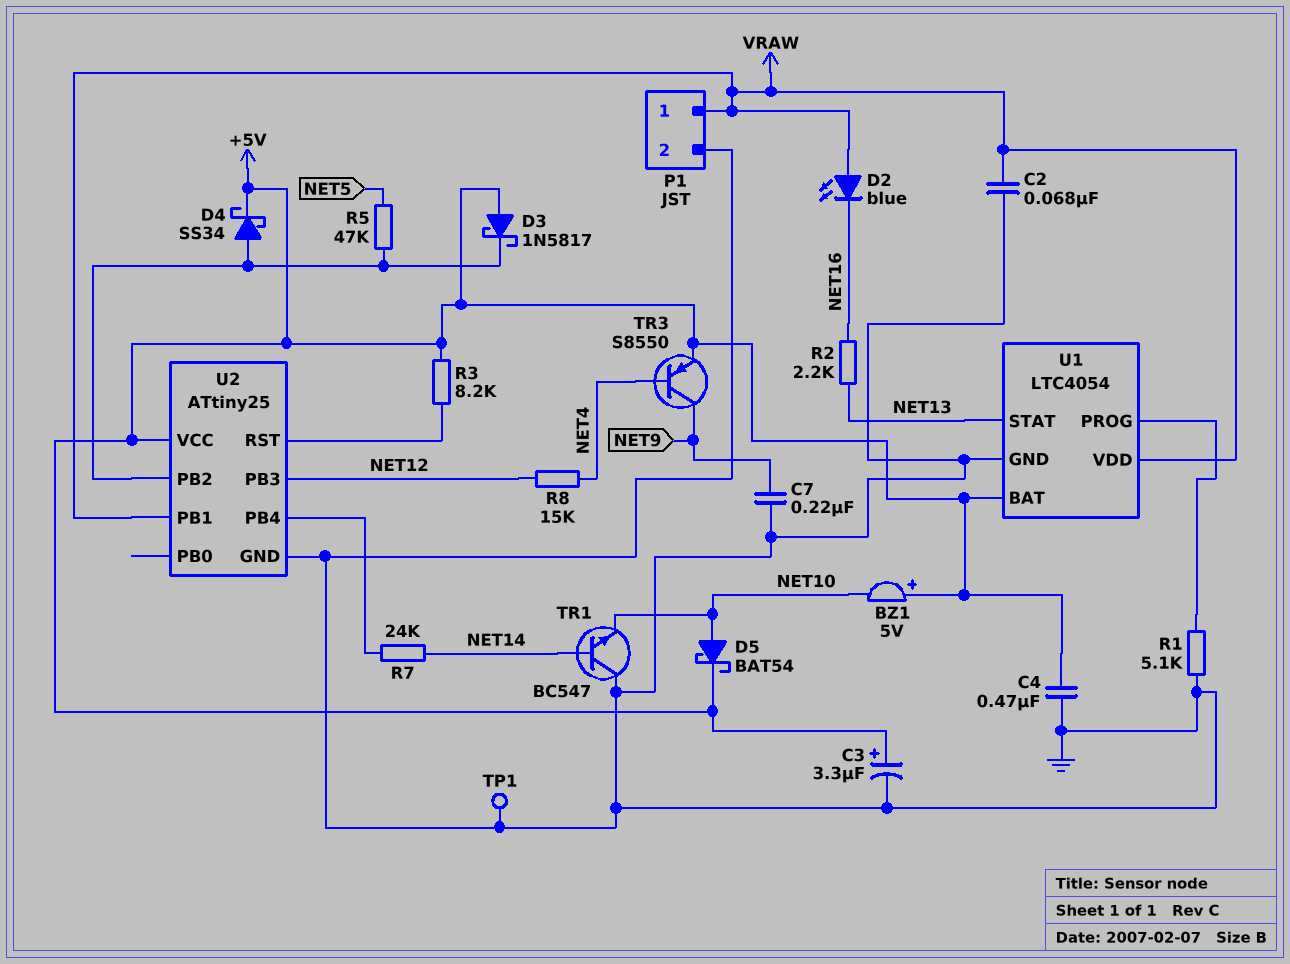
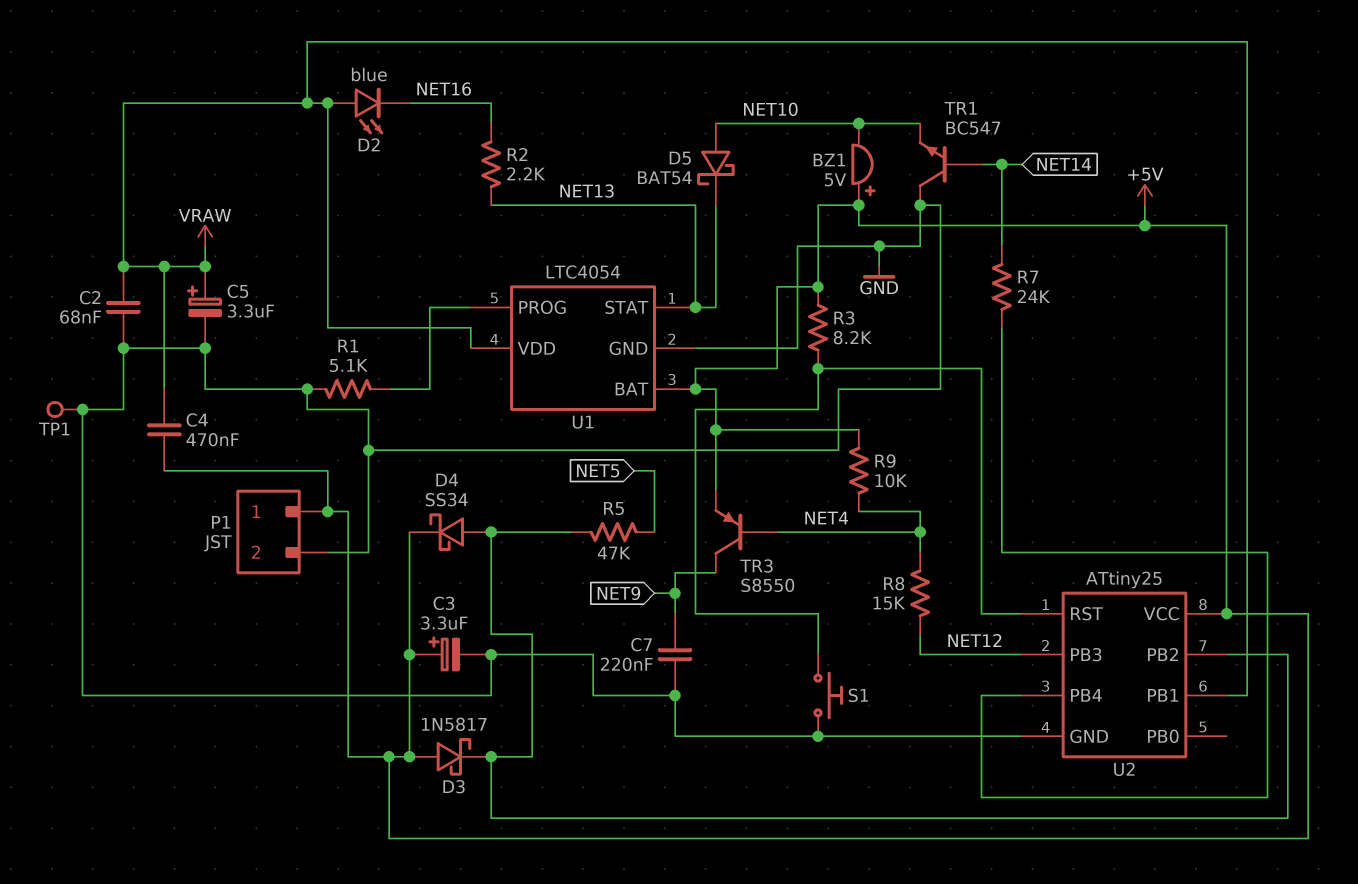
C4: 470nF (+5V, GND) -> 470nF (+5V, VRAW)
C5: none -> 3.3uF (plus VRAW, minus GND)
D5: schottky BAT54 (A NET10, K +5V) -> schottky BAT54 (A NET10, K NET13)
P1 pin 1: VRAW -> +5V
R9: none -> 10k (+5V, NET4)
S1: none -> button (GND, U2/RST)

